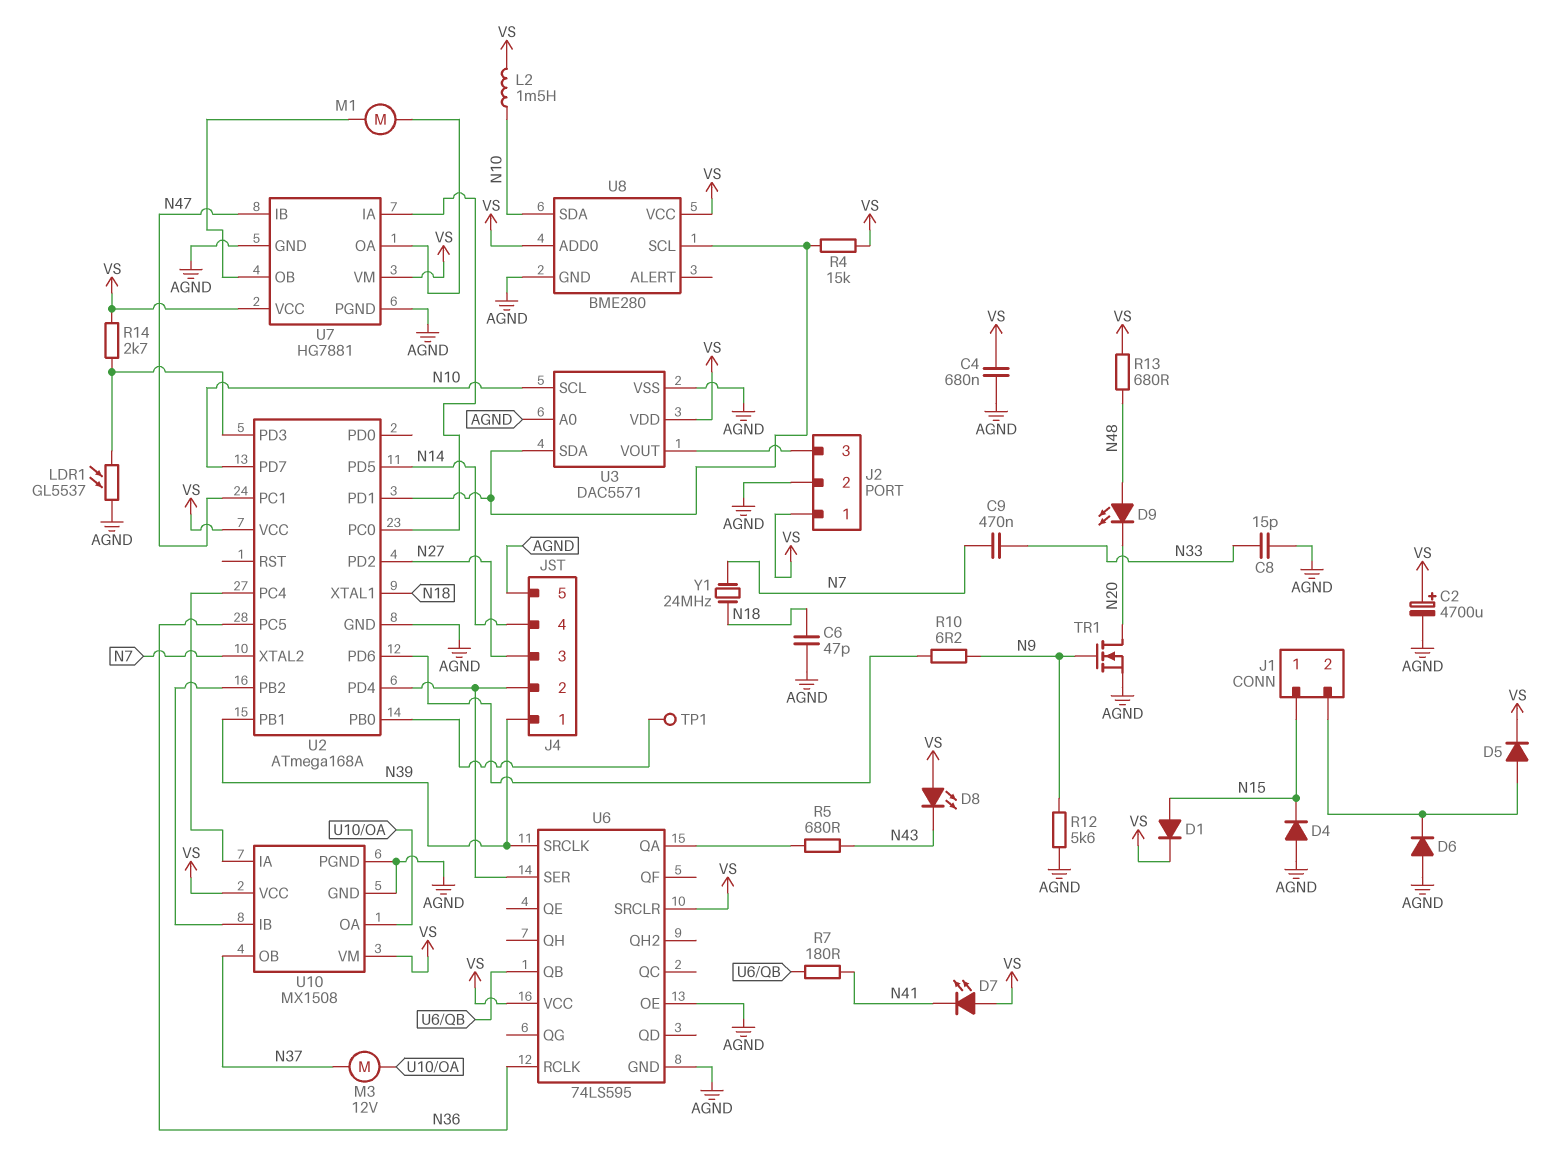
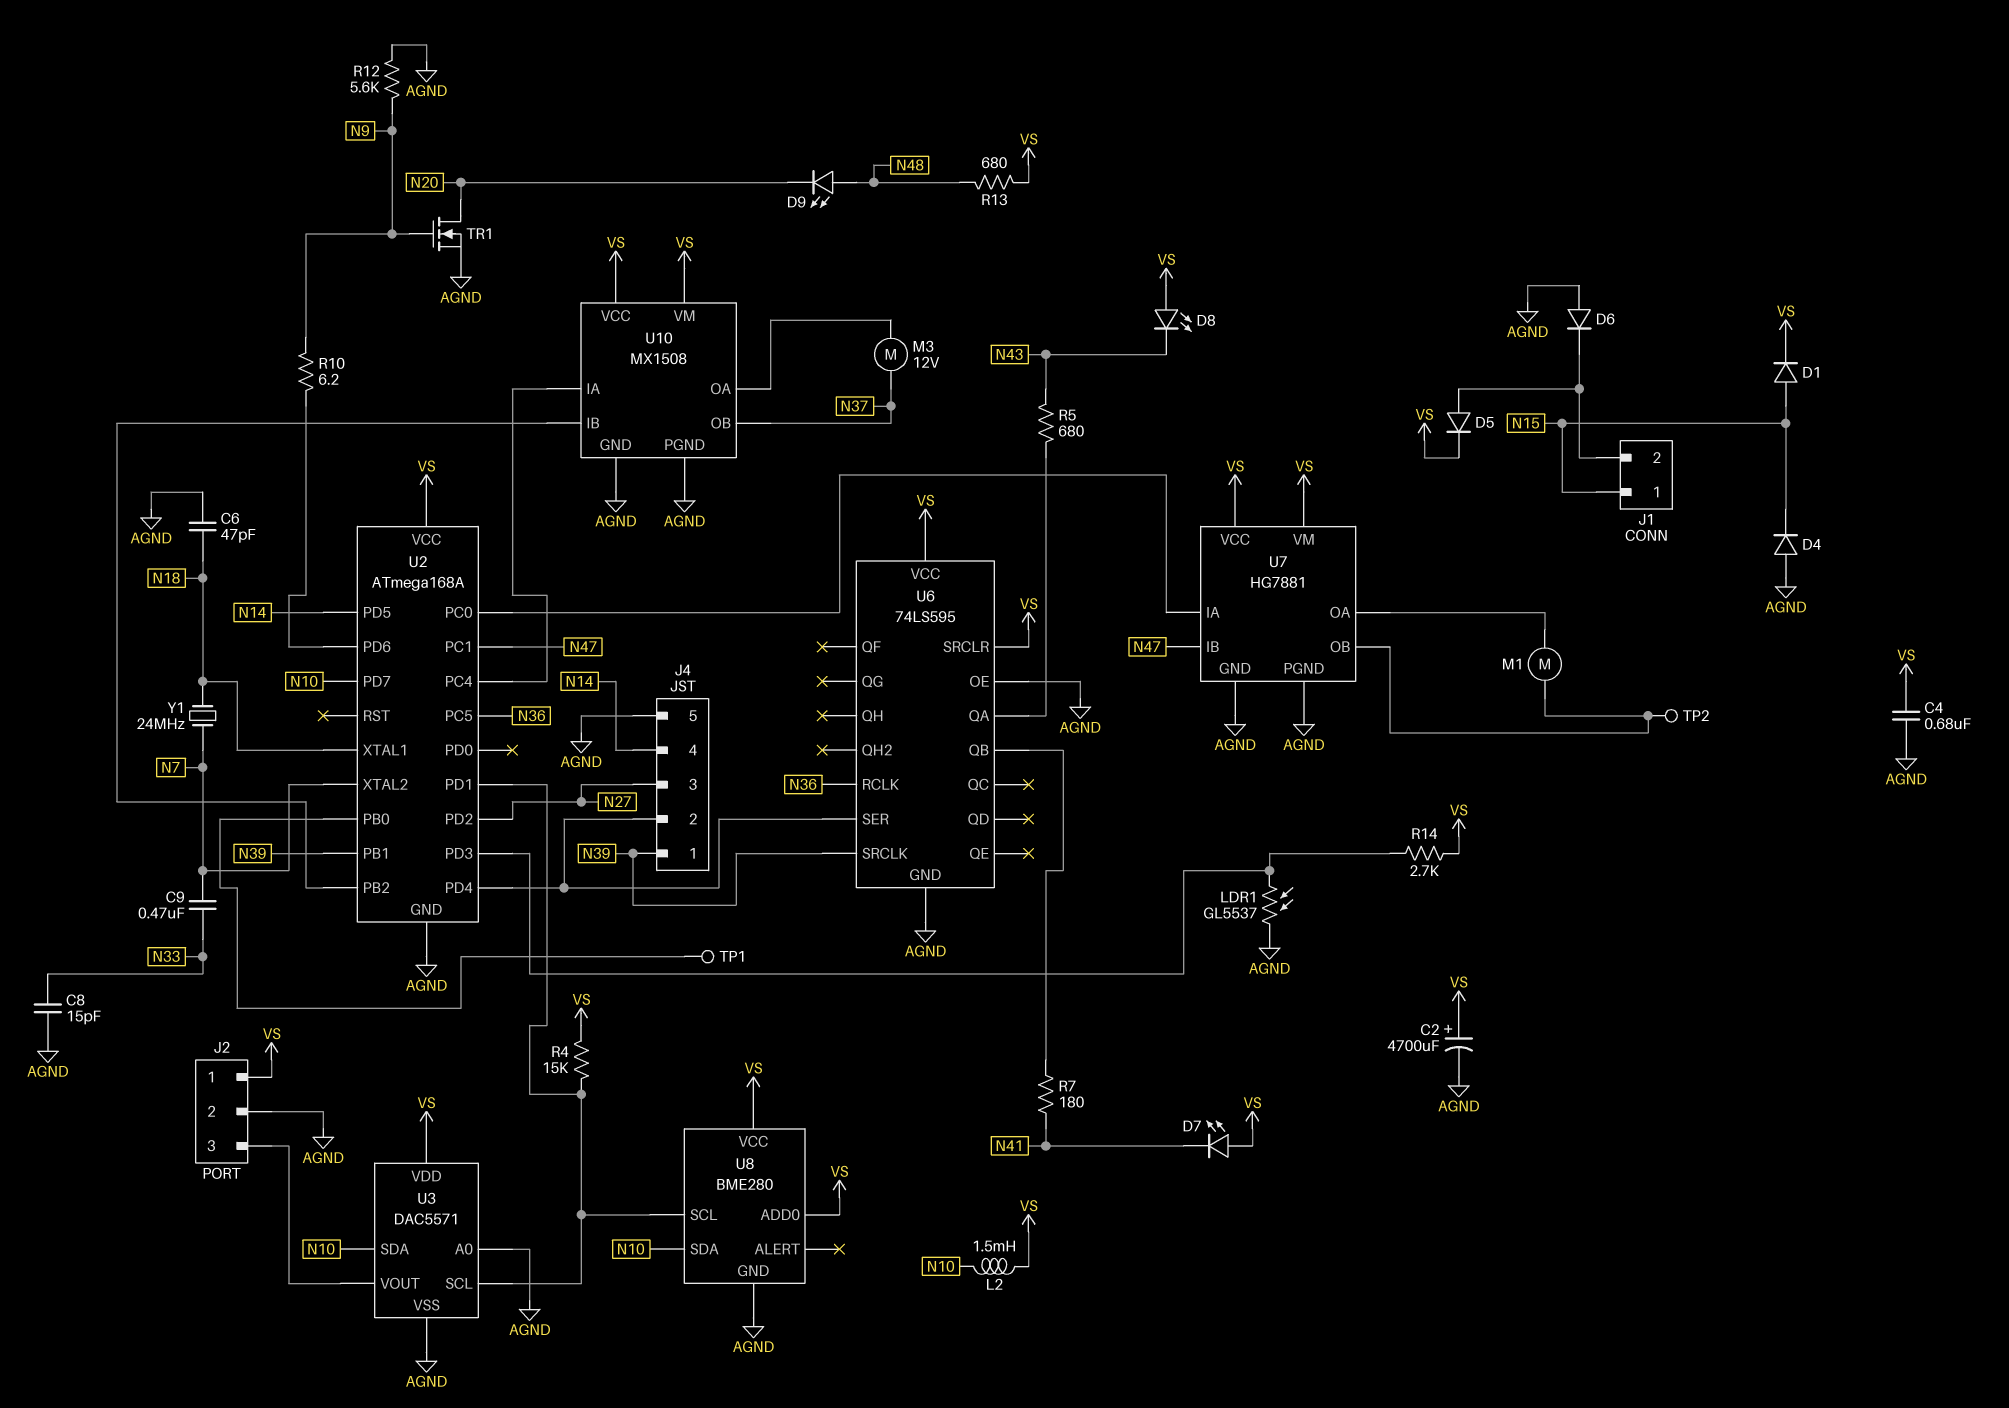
TP2: none -> test point (U7/OB)
U3 pin SCL: N10 -> U2/PD1
U3 pin SDA: U2/PD1 -> N10

